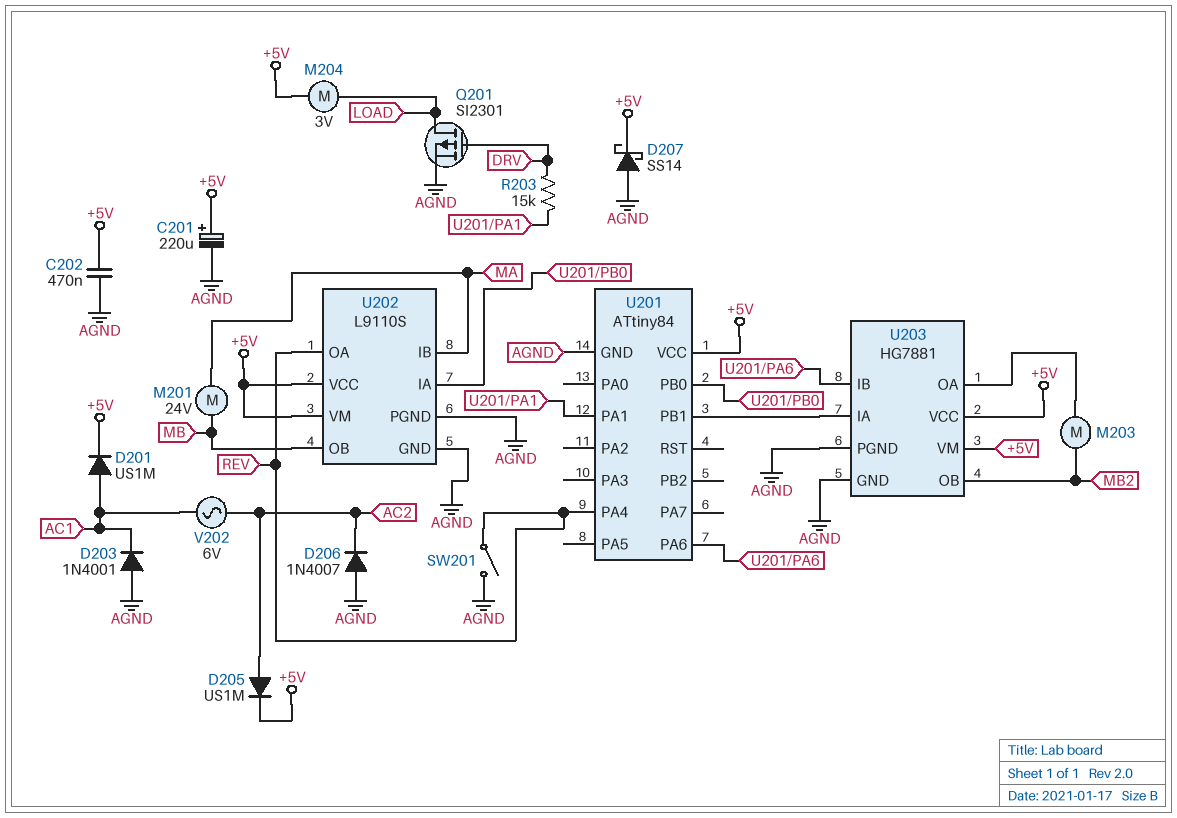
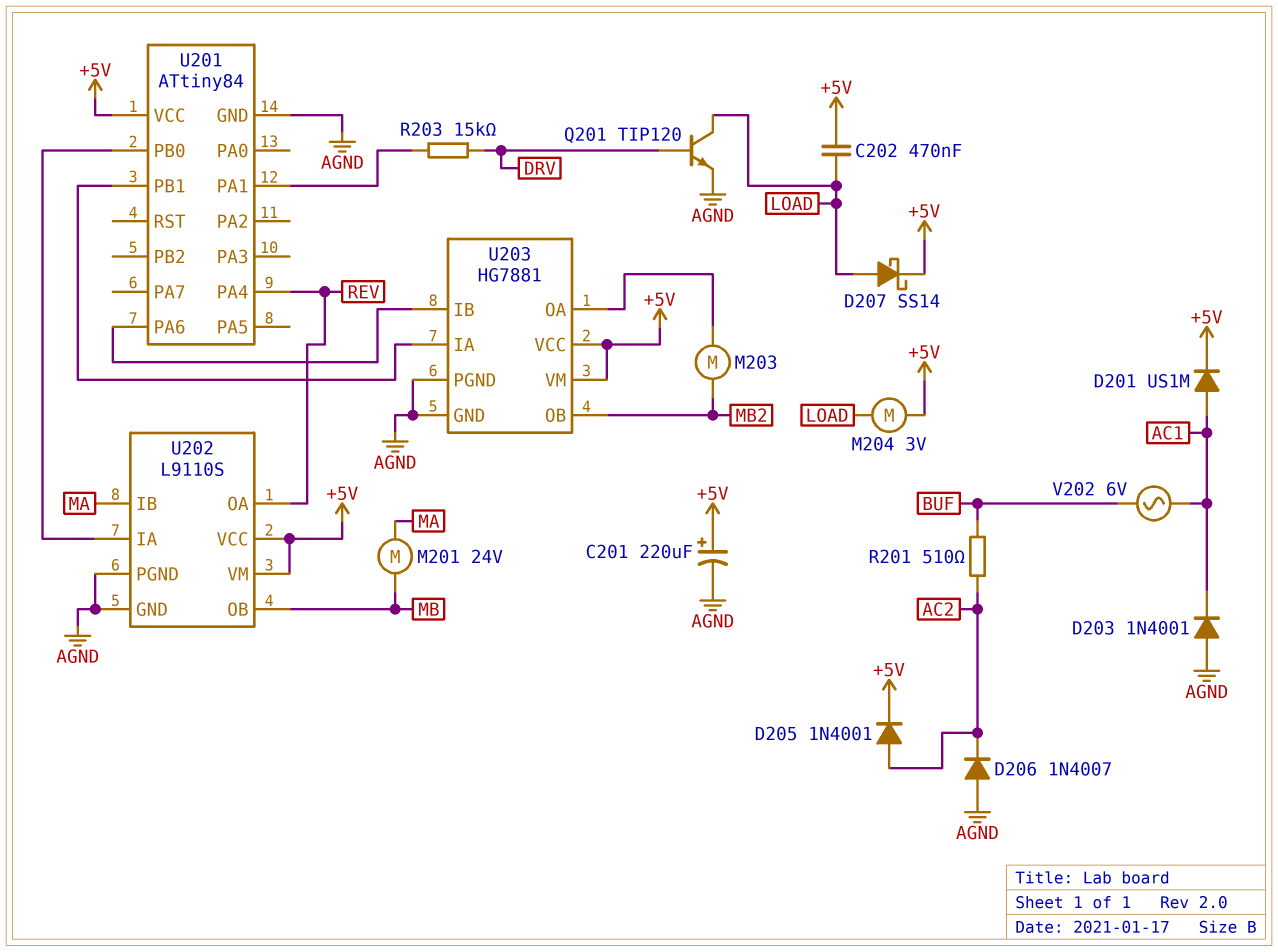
C202: 470nF (+5V, AGND) -> 470nF (+5V, LOAD)
D205: diode US1M (A AC2, K +5V) -> diode 1N4001 (A AC2, K +5V)
D207: schottky SS14 (A AGND, K +5V) -> schottky SS14 (A LOAD, K +5V)
Q201: PMOS SI2301 (G DRV, D LOAD, S AGND) -> NPN TIP120 (B DRV, C LOAD, E AGND)
R201: none -> 510 (AC2, BUF)
SW201: switch (AGND, REV) -> none
V202: AC 6V (AC1, AC2) -> AC 6V (AC1, BUF)

